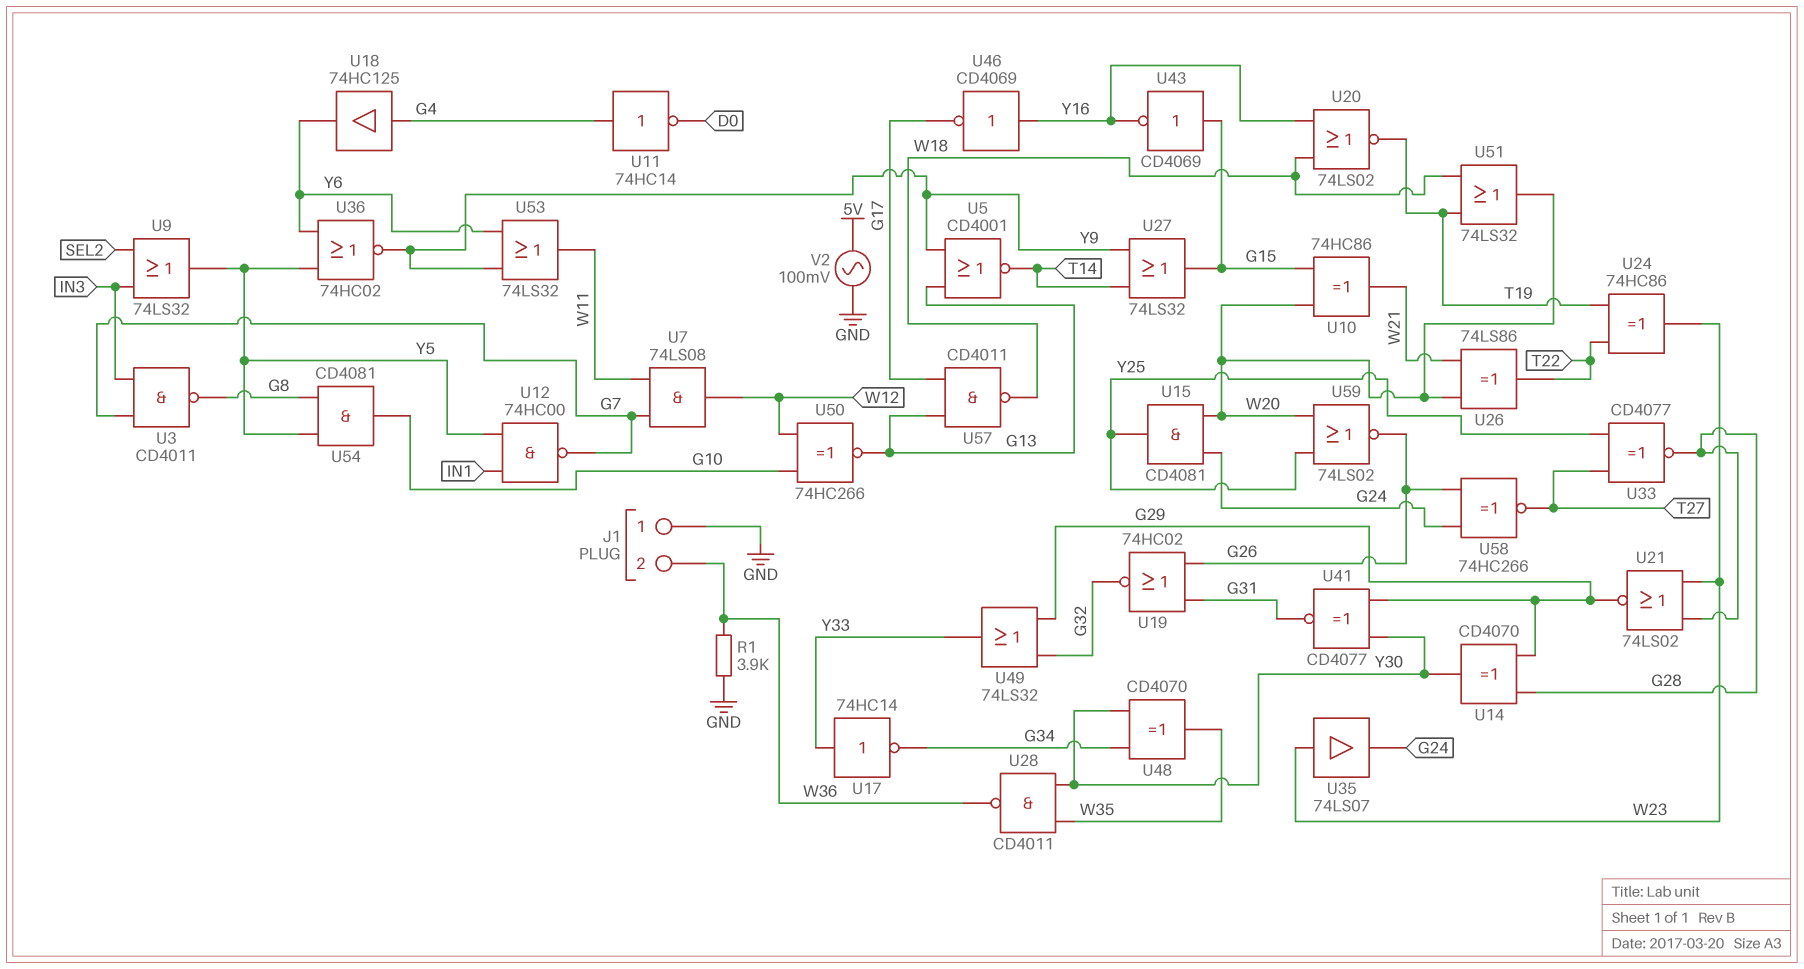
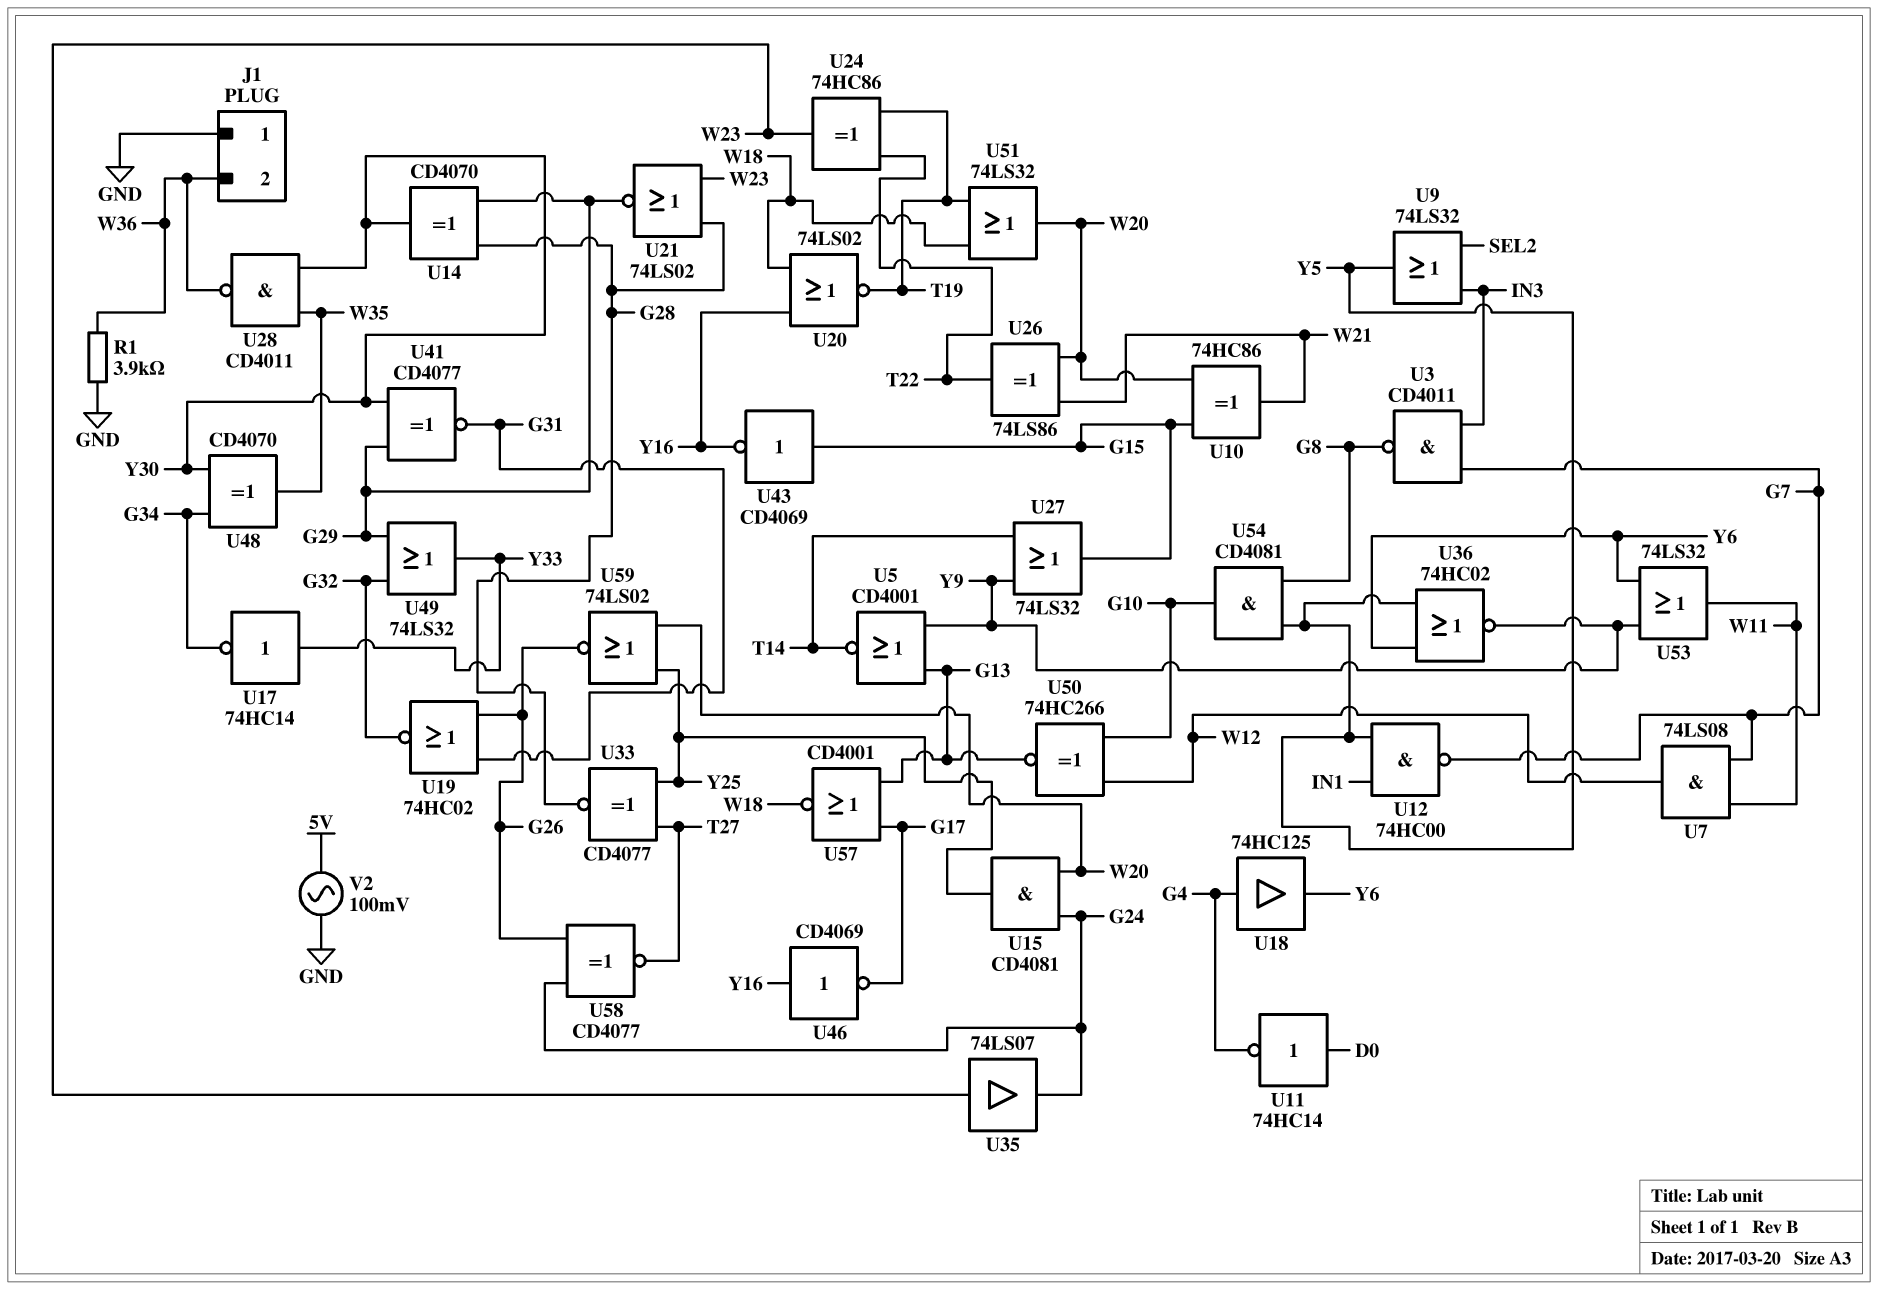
U11: NOT 74HC14 (in G4, out D0) -> NOT 74HC14 (in D0, out G4)
U57: NAND CD4011 (in G13, in G17, out W18) -> NOR CD4001 (in G13, in G17, out W18)
U58: XNOR 74HC266 (in G24, in G26, out T27) -> XNOR CD4077 (in G24, in G26, out T27)

